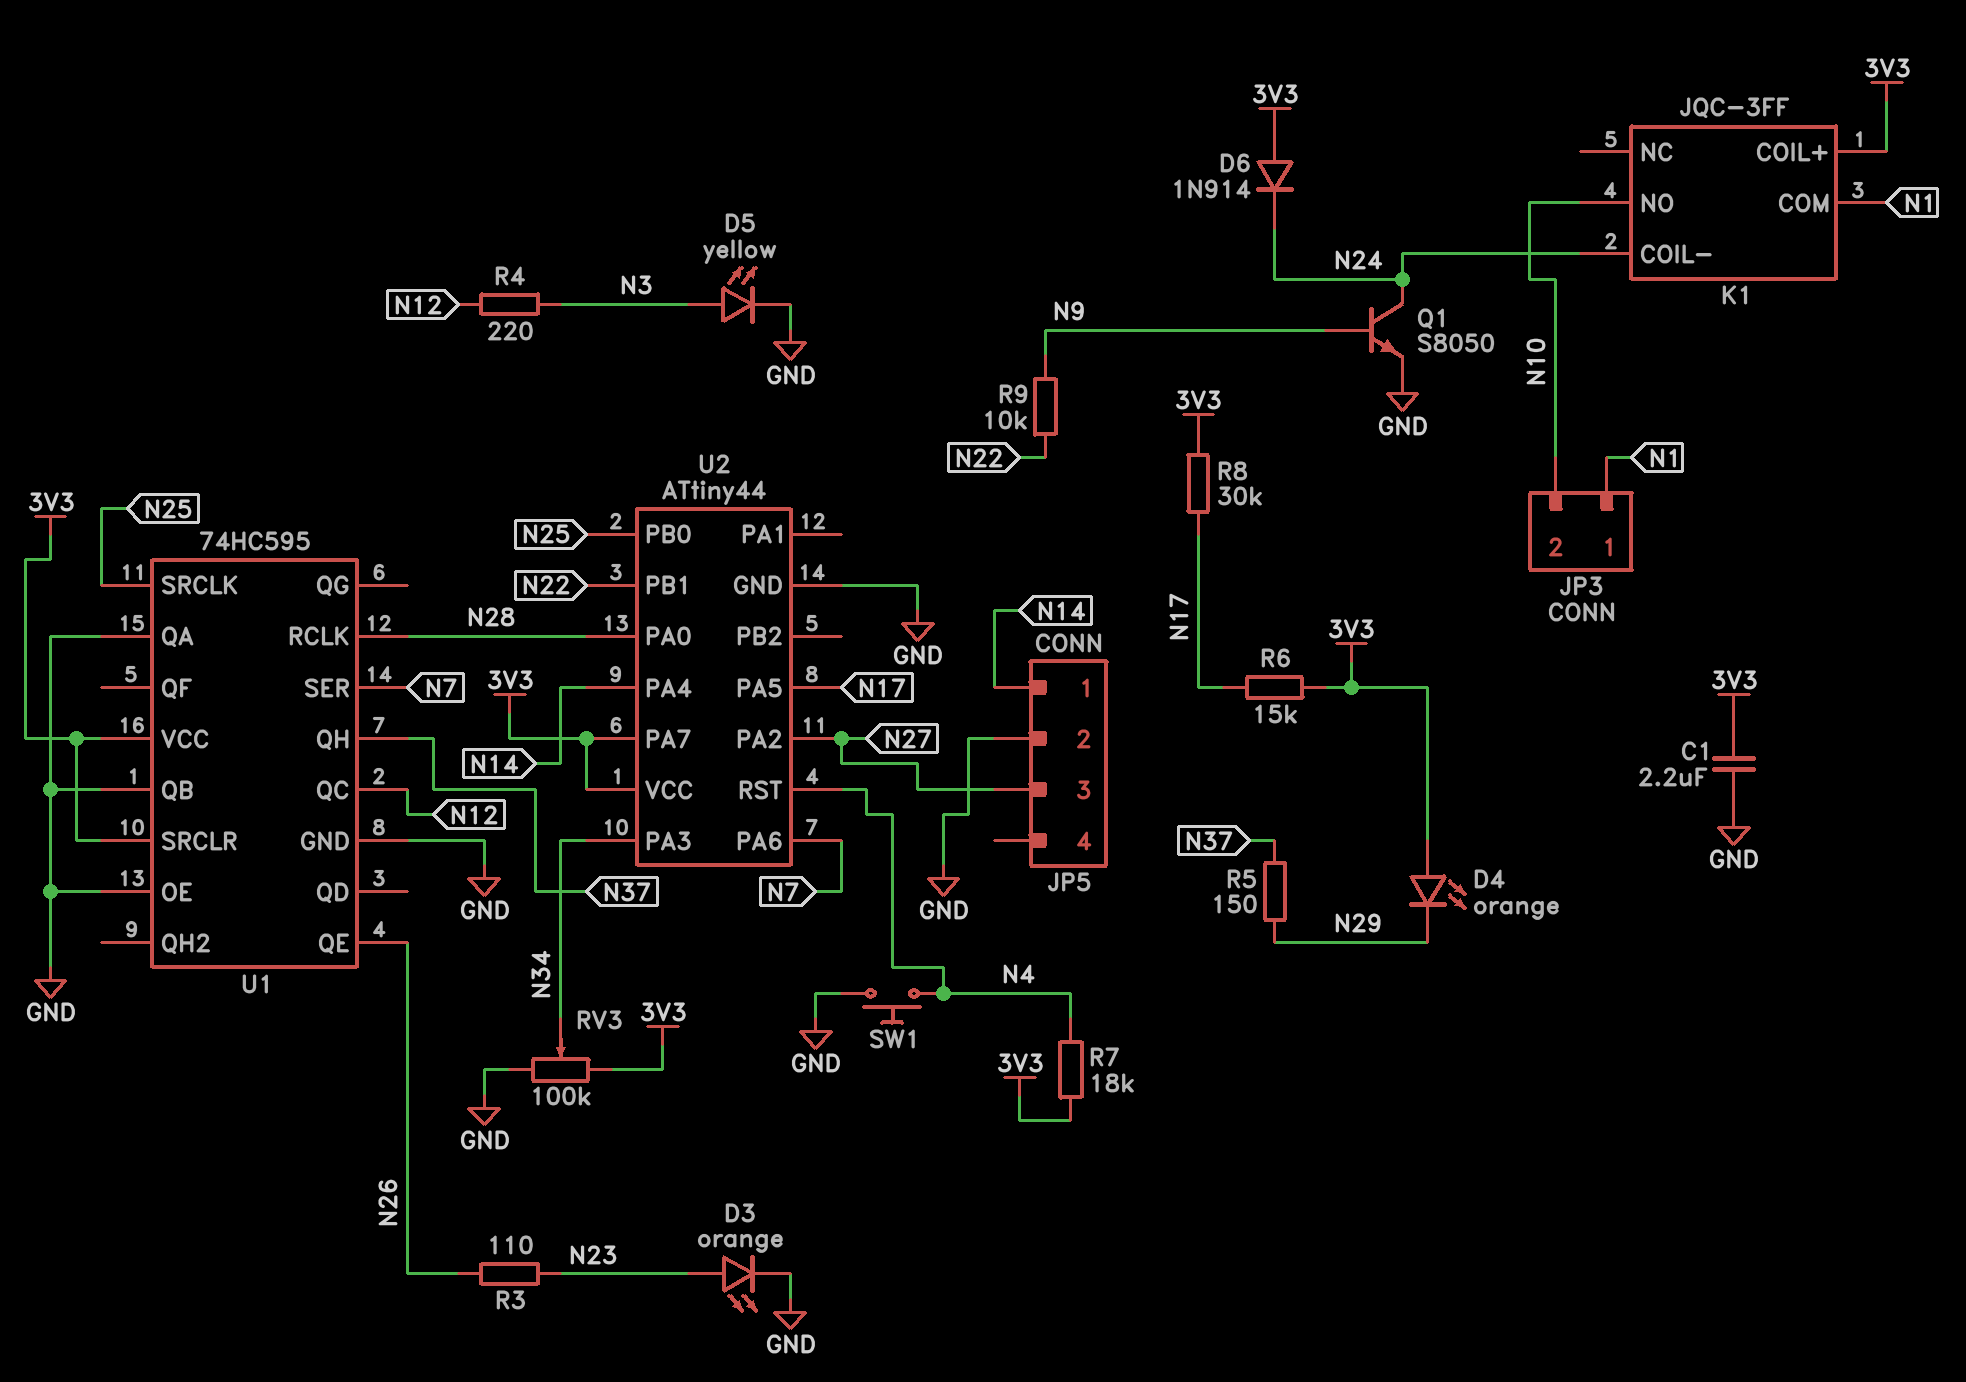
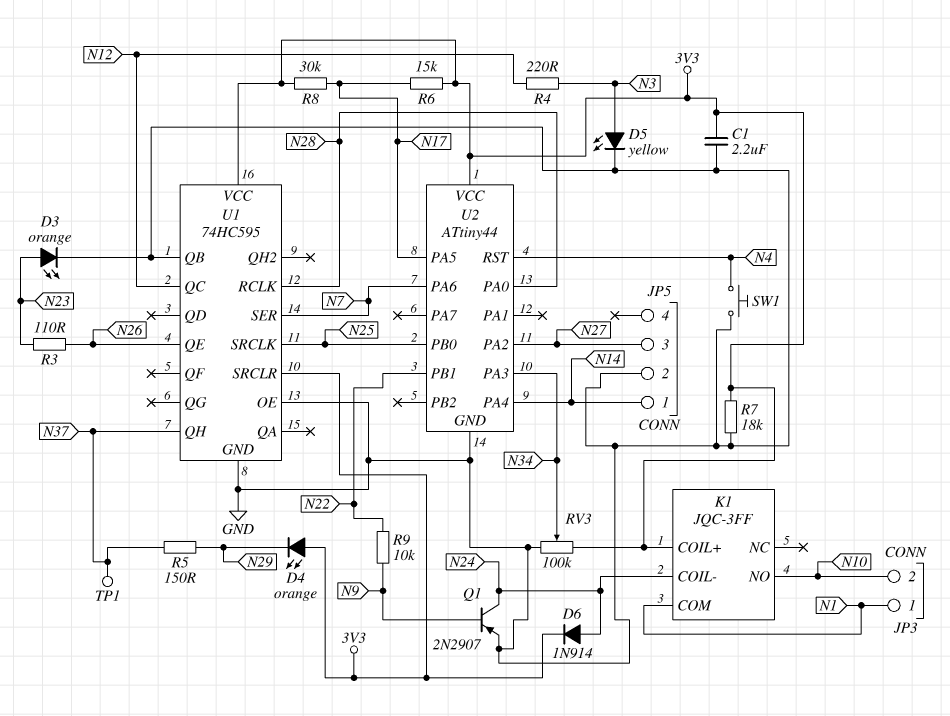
D6: diode 1N914 (A 3V3, K N24) -> diode 1N914 (A N24, K 3V3)
Q1: NPN S8050 (B N9, C N24, E GND) -> PNP 2N2907 (B N9, C N24, E GND)
R7: 18k (3V3, N4) -> 18k (3V3, GND)
TP1: none -> test point (N37)
U1 pin QA: GND -> none
U2 pin PA7: 3V3 -> none

